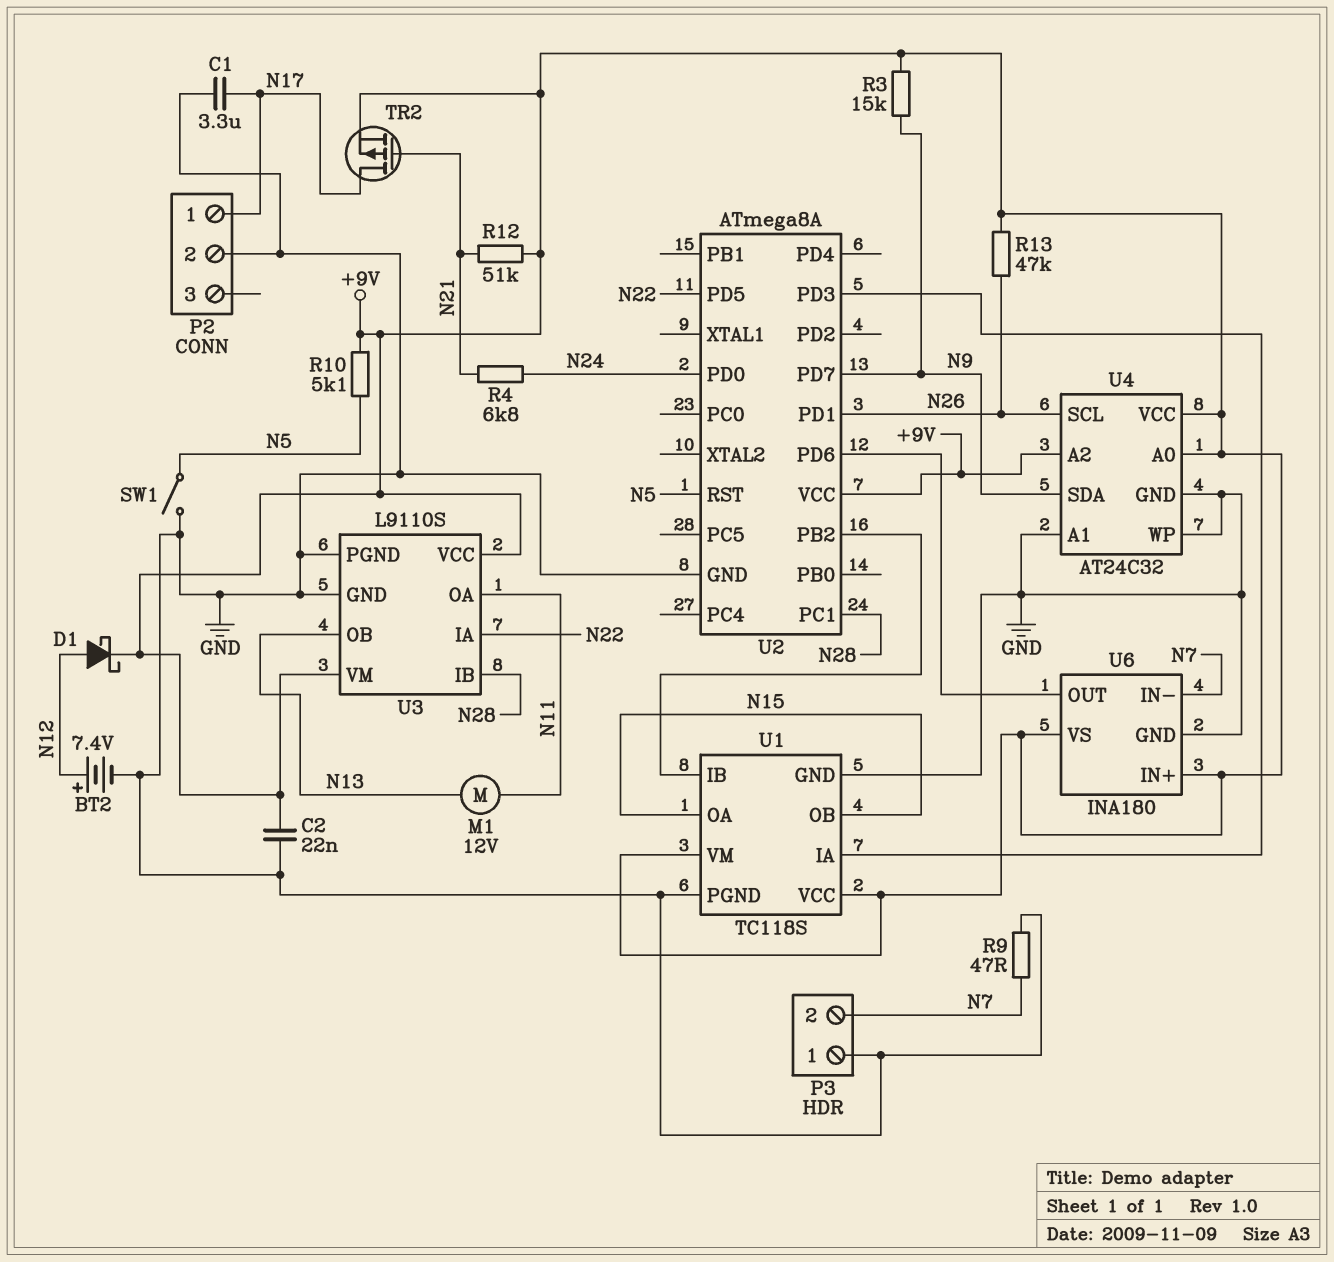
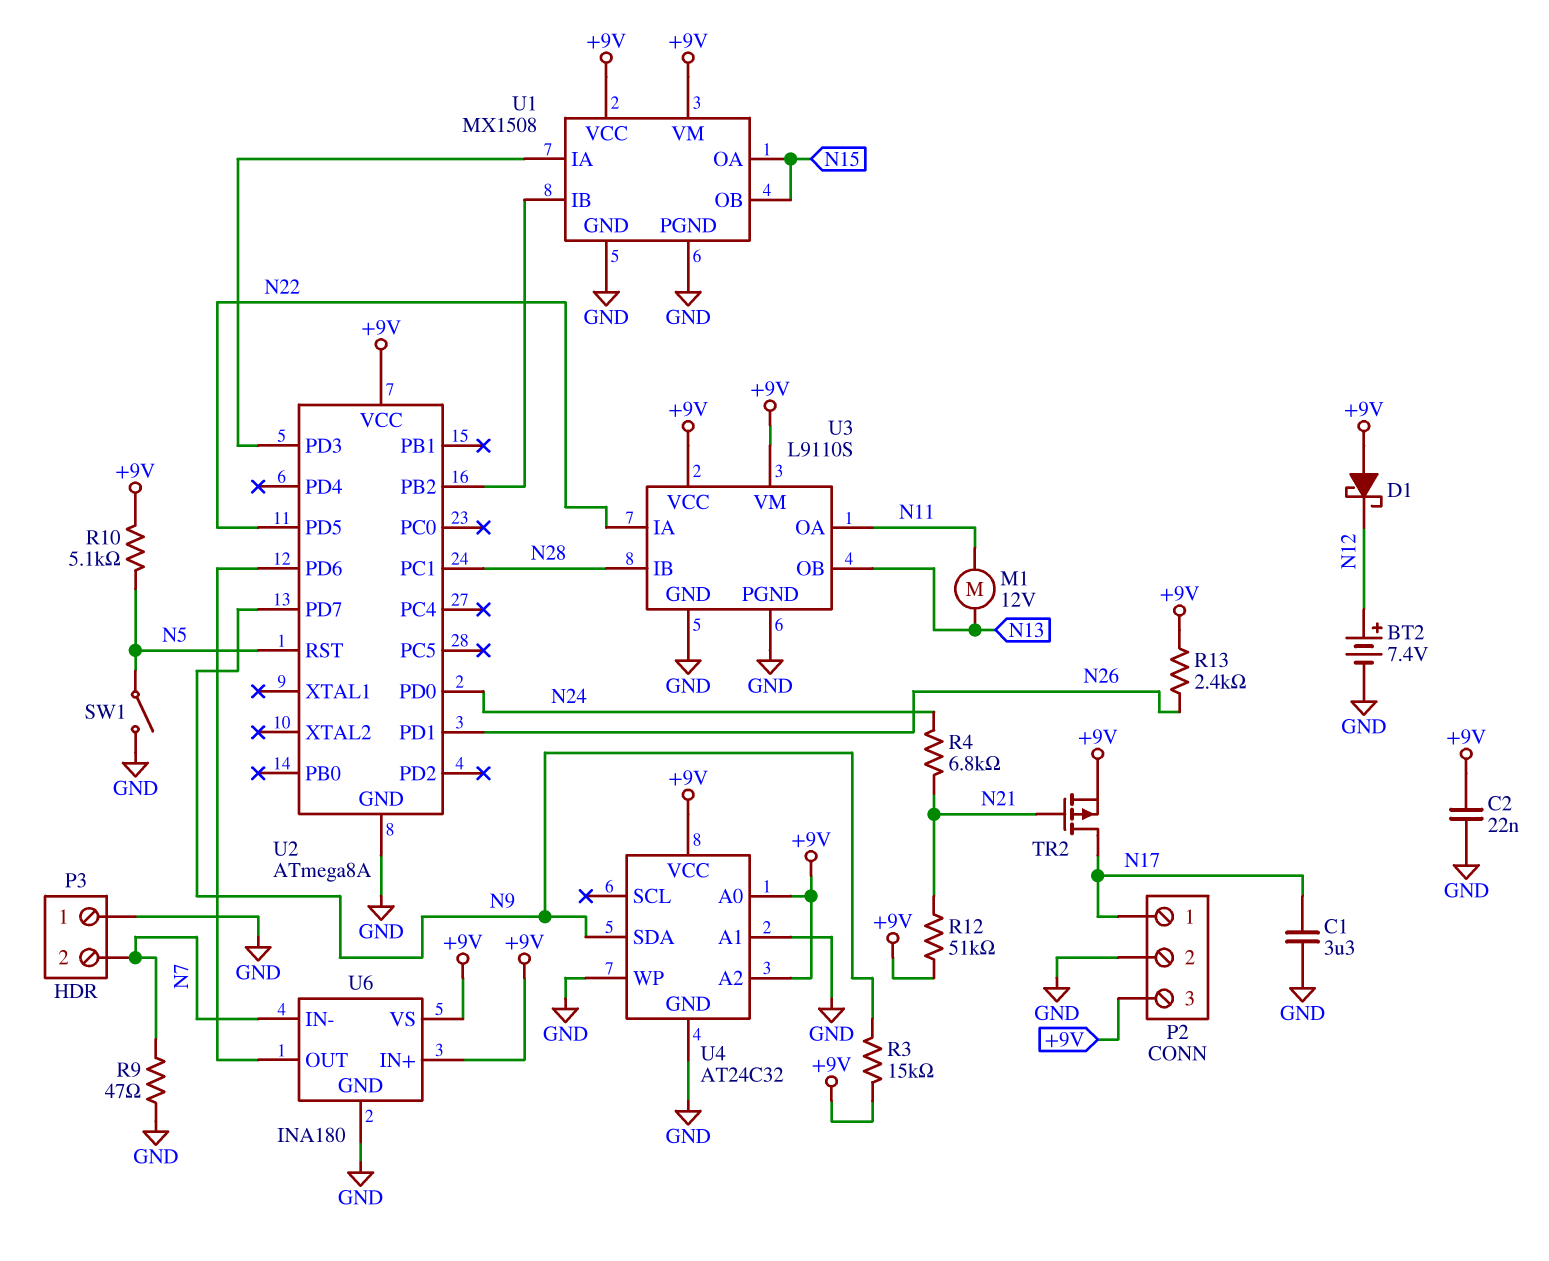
D1: schottky (A N12, K +9V) -> schottky (A +9V, K N12)
P2 pin 3: none -> +9V
R13: 47k (+9V, N26) -> 2.4k (+9V, N26)
U1: TC118S -> MX1508
U4 pin SCL: N26 -> none

